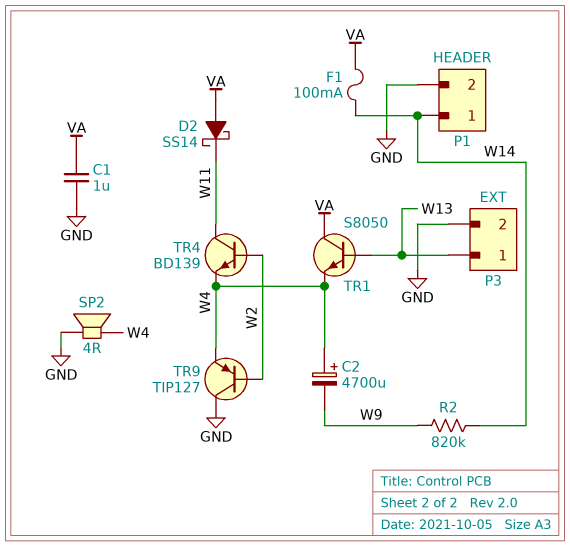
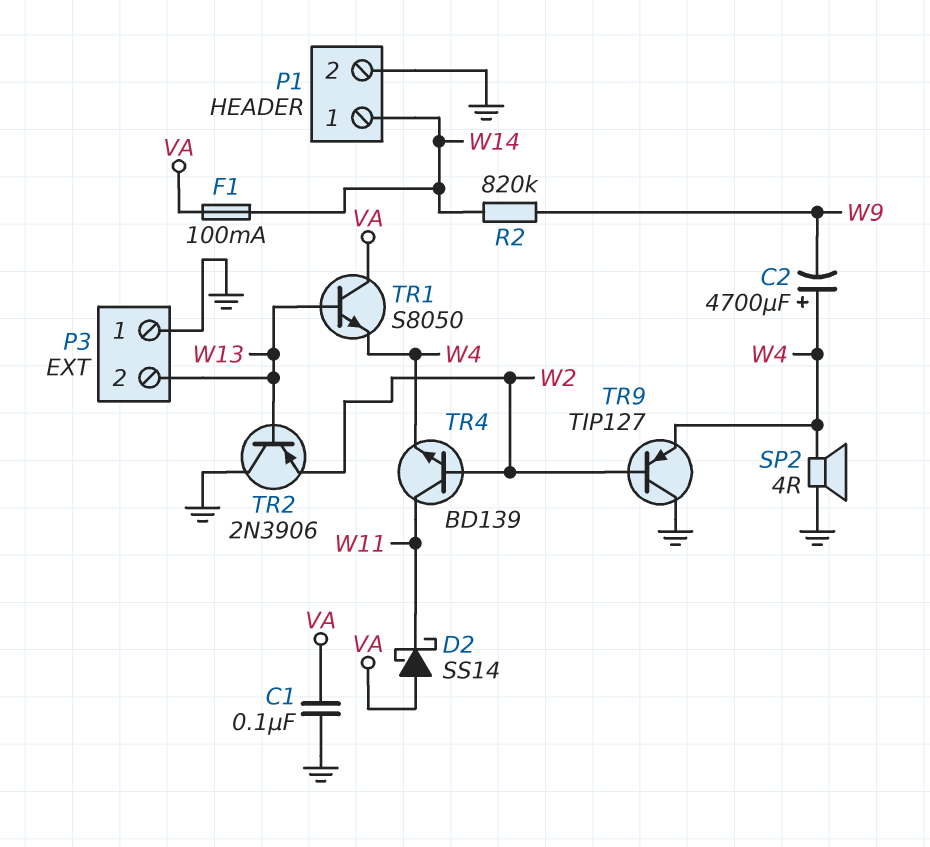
C1: 1uF (GND, VA) -> 100nF (GND, VA)
P3 pin 1: W13 -> GND
P3 pin 2: GND -> W13
TR2: none -> PNP 2N3906 (B W13, C GND, E W2)

